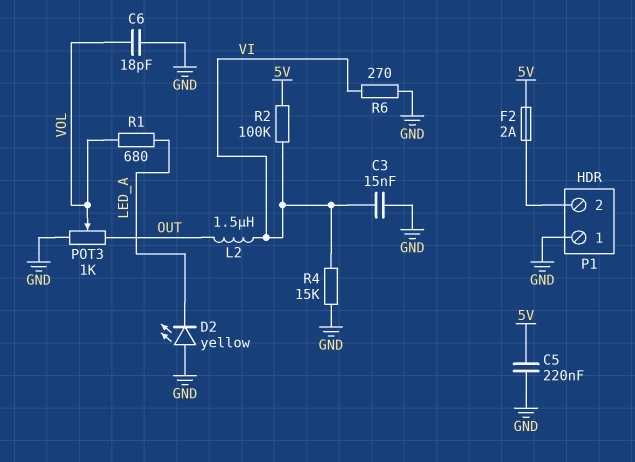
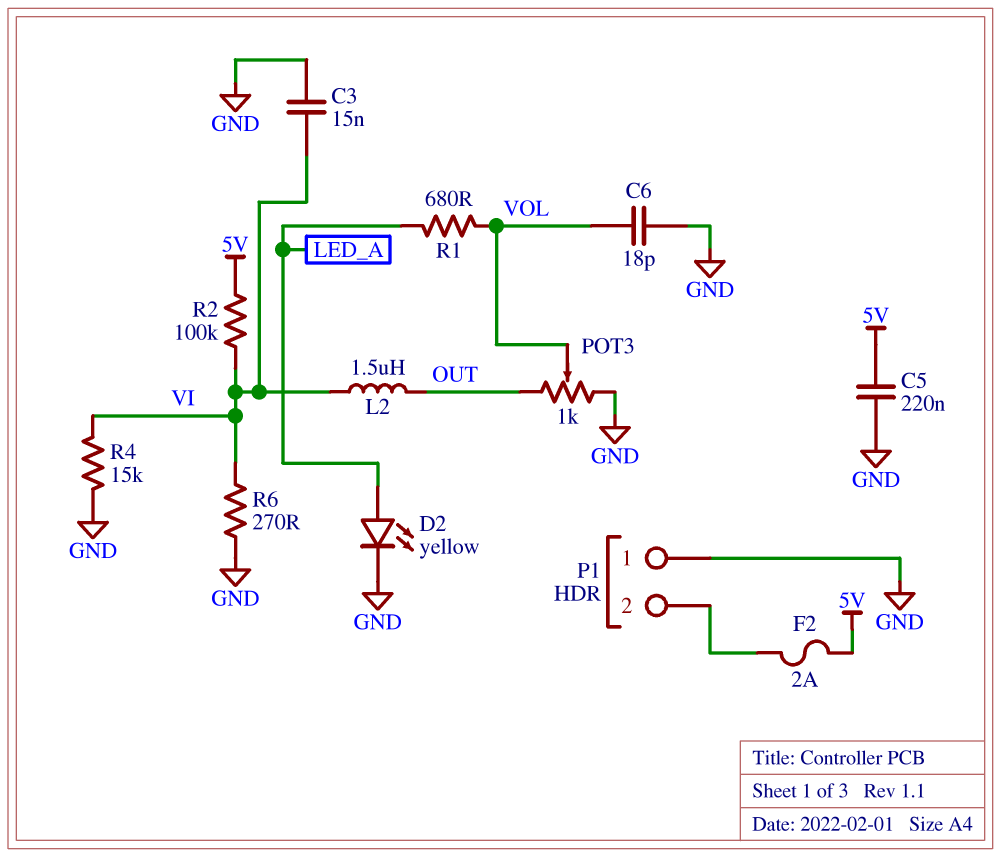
D2: LED yellow (A GND, K LED_A) -> LED yellow (A LED_A, K GND)

